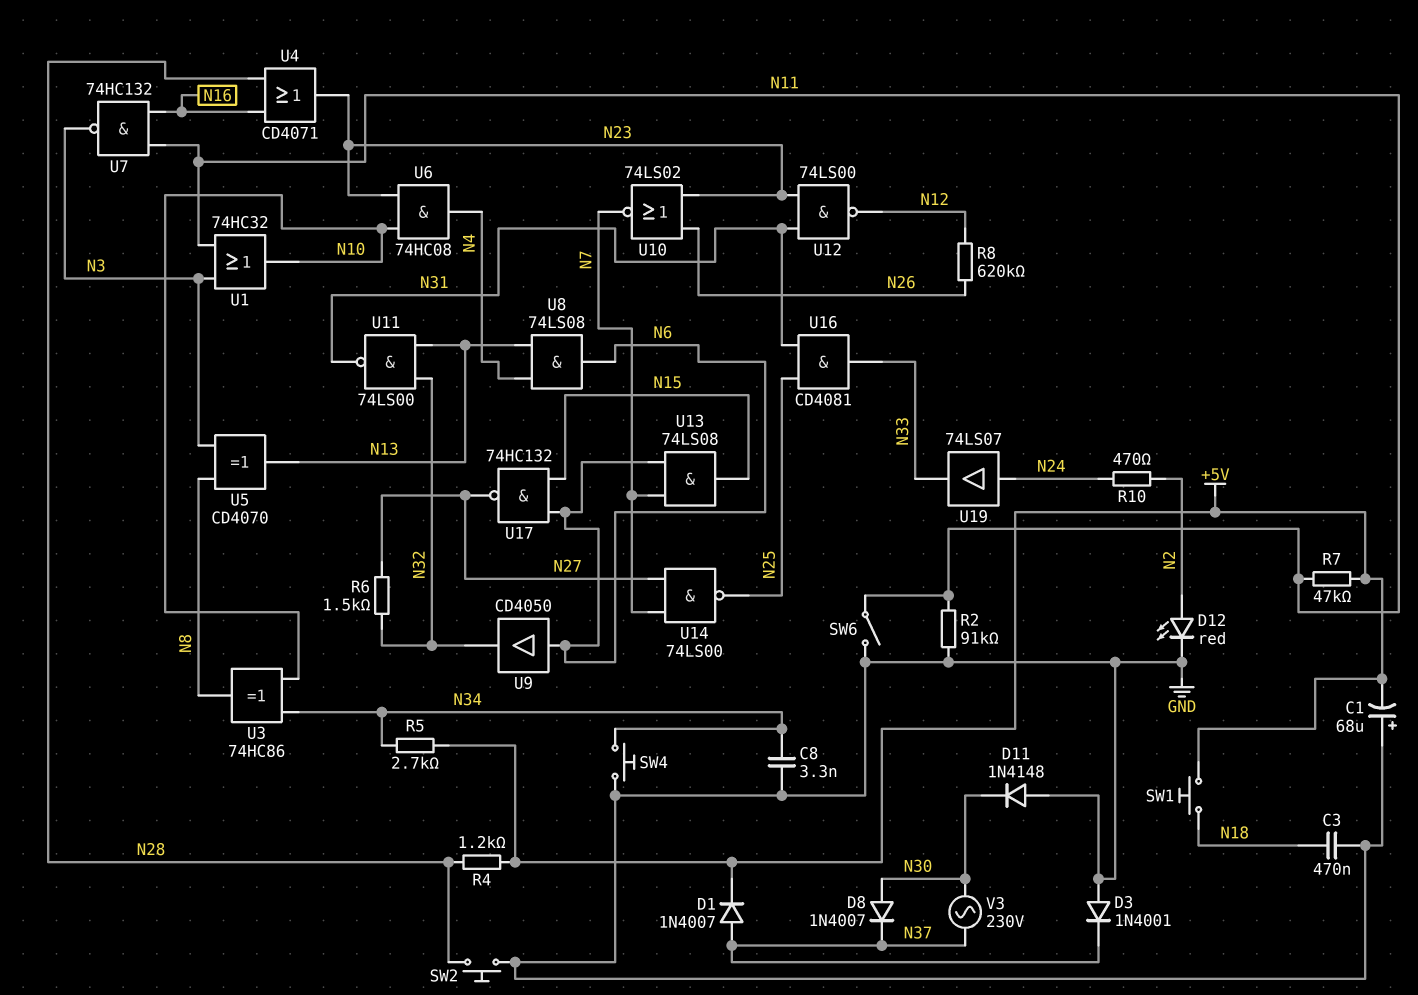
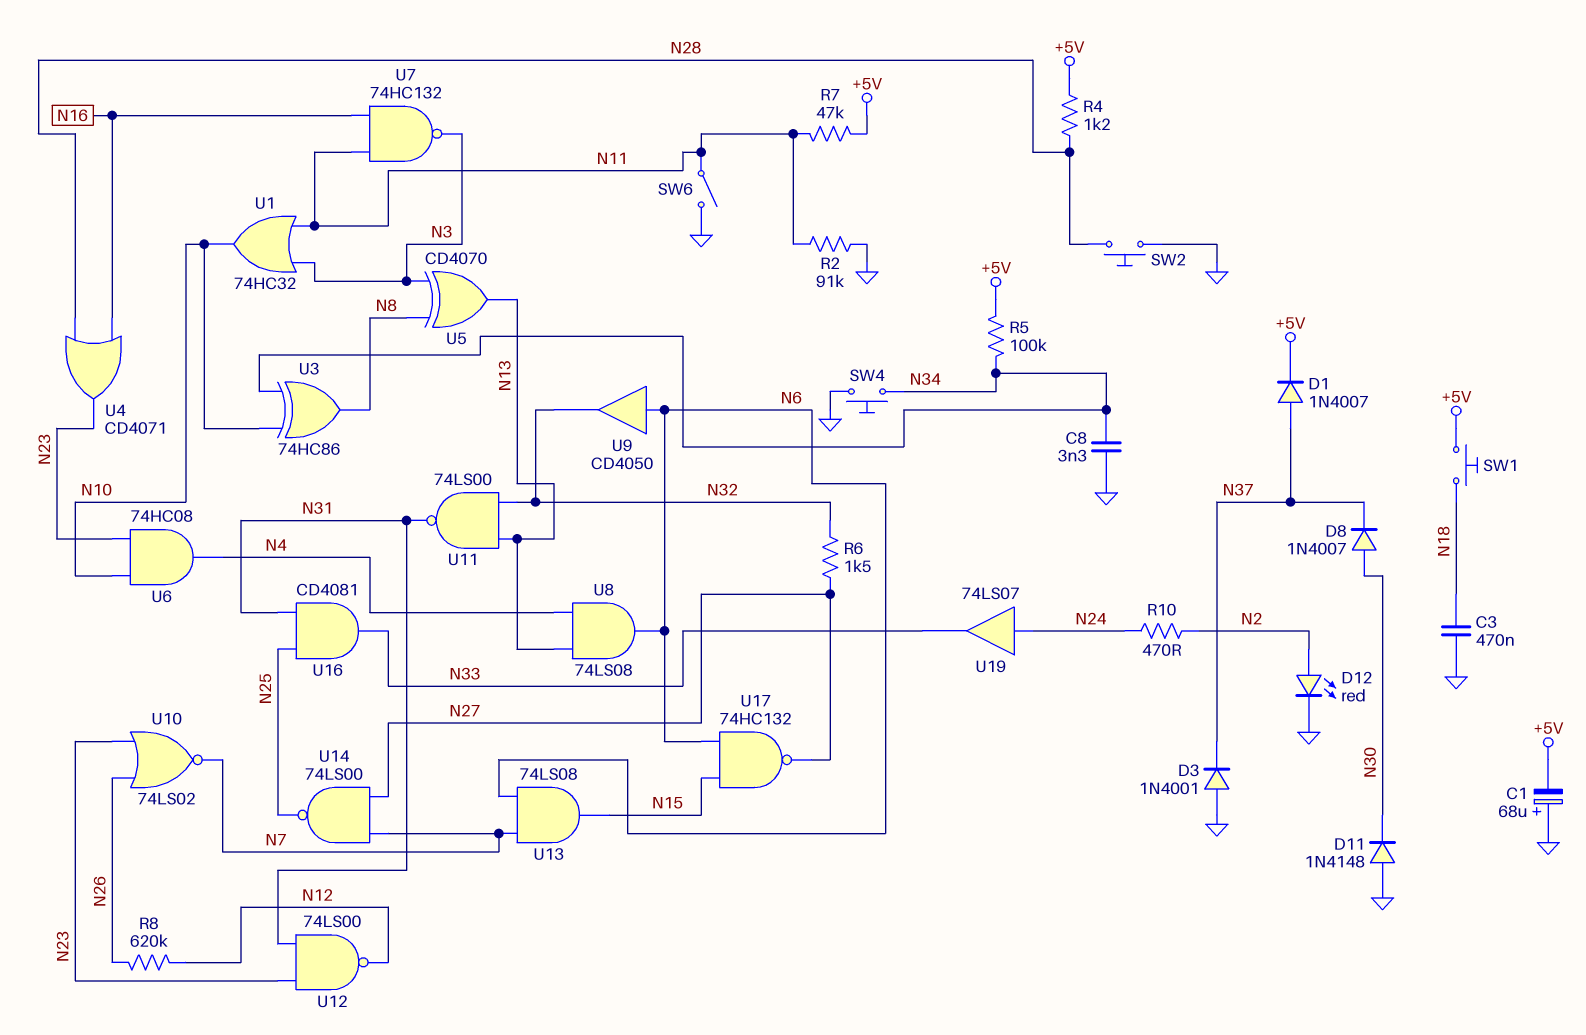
R5: 2.7k (+5V, N34) -> 100k (+5V, N34)
V3: AC 230V (N30, N37) -> none

